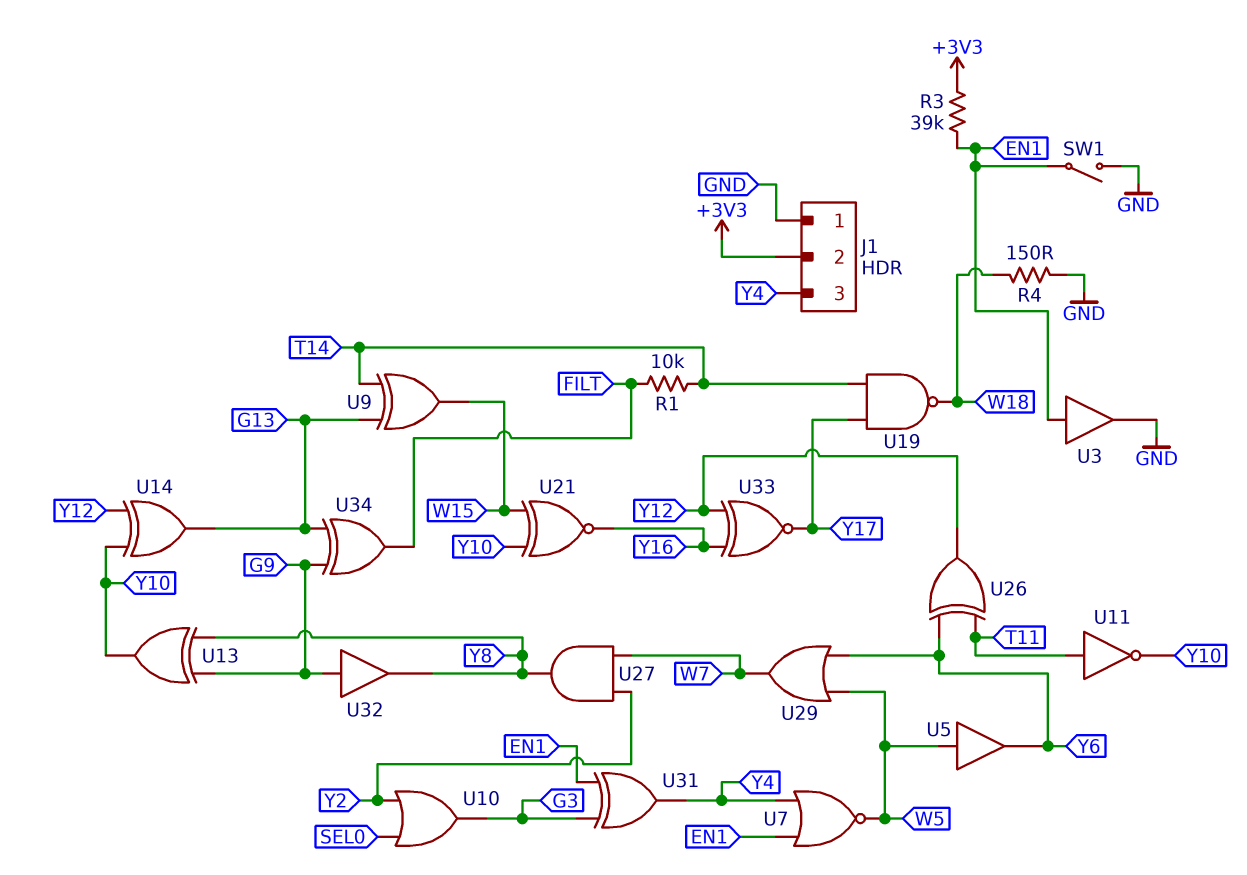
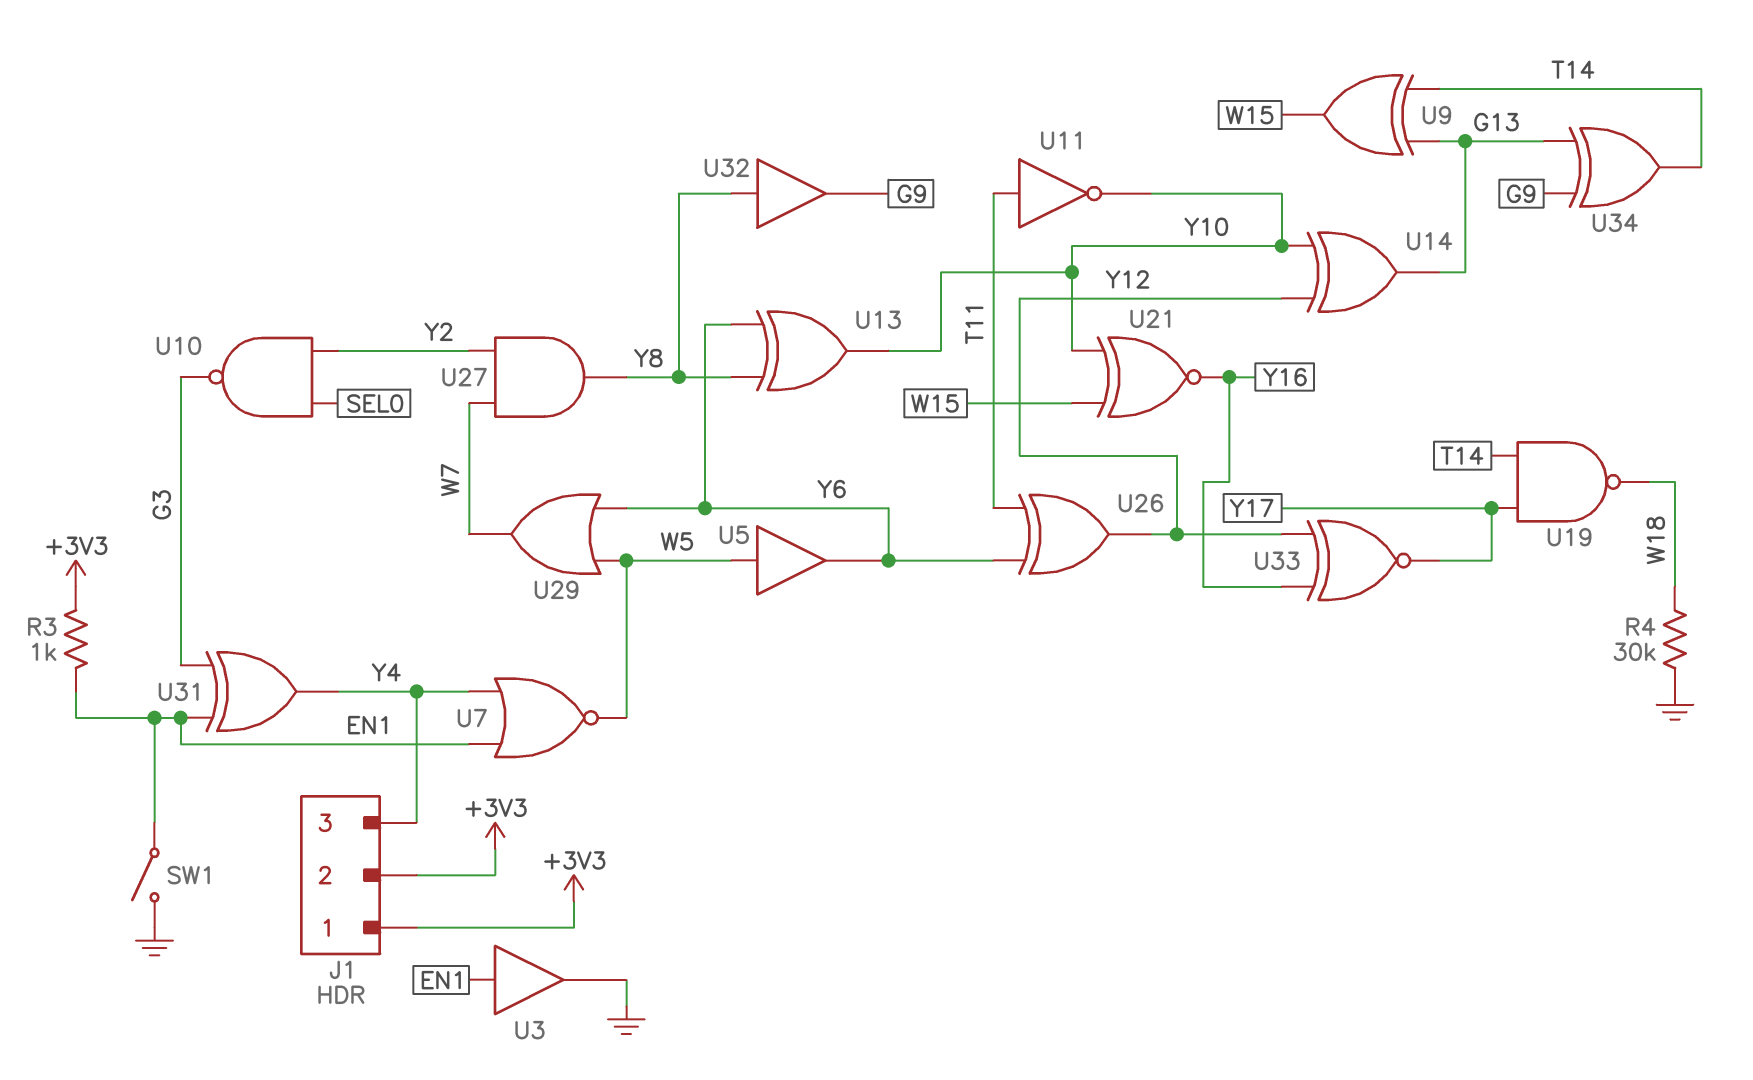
J1 pin 1: GND -> +3V3
R1: 10k (FILT, T14) -> none
R3: 39k (+3V3, EN1) -> 1k (+3V3, EN1)
R4: 150 (GND, W18) -> 30k (GND, W18)
U10: OR (in SEL0, in Y2, out G3) -> NAND (in SEL0, in Y2, out G3)
U13: XOR (in G9, in Y8, out Y10) -> XOR (in Y6, in Y8, out Y10)
U32: buffer (in G9, out Y8) -> buffer (in Y8, out G9)
U34: XOR (in G9, in G13, out FILT) -> XOR (in G9, in G13, out T14)

